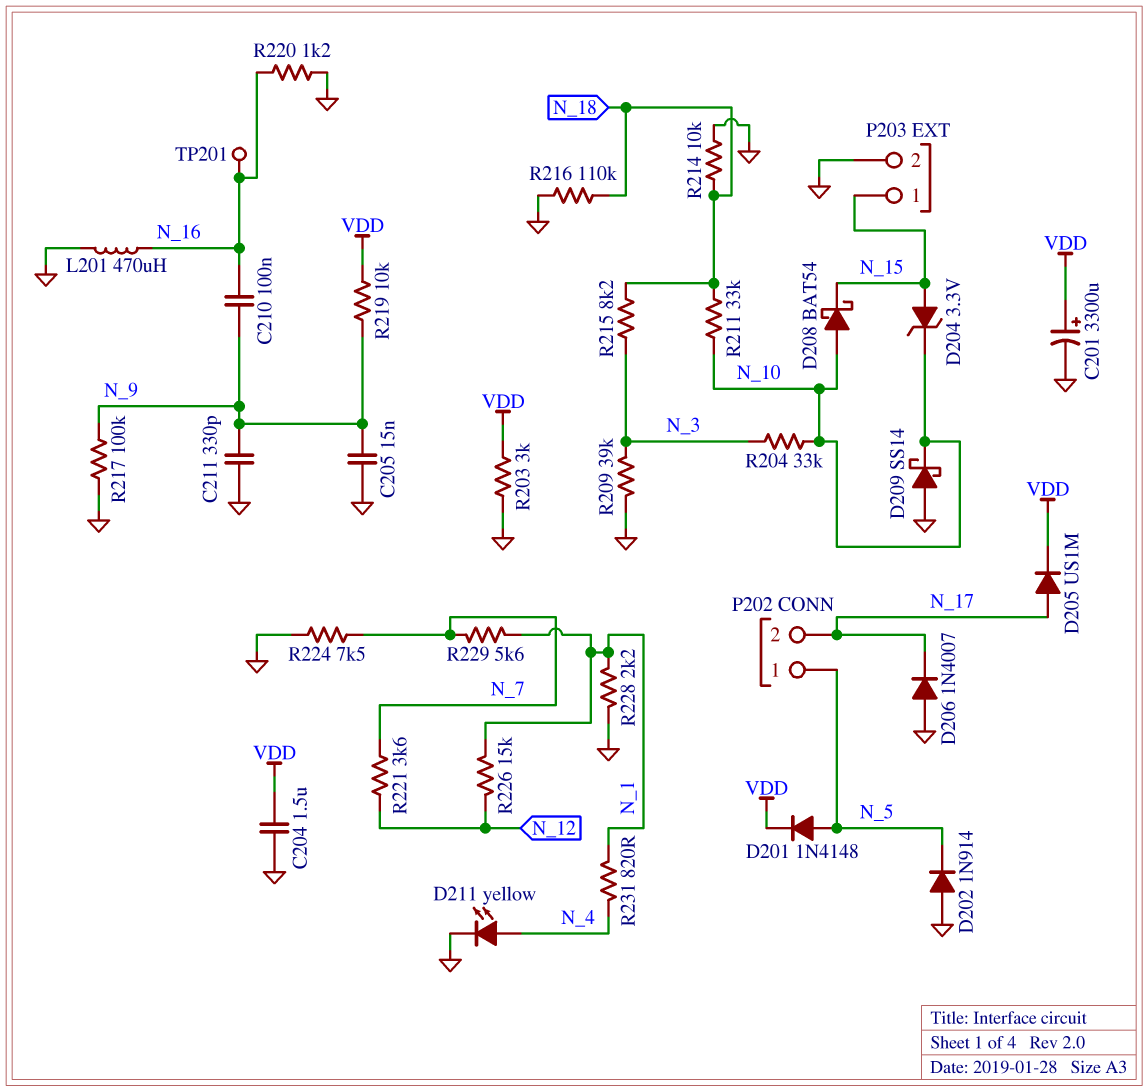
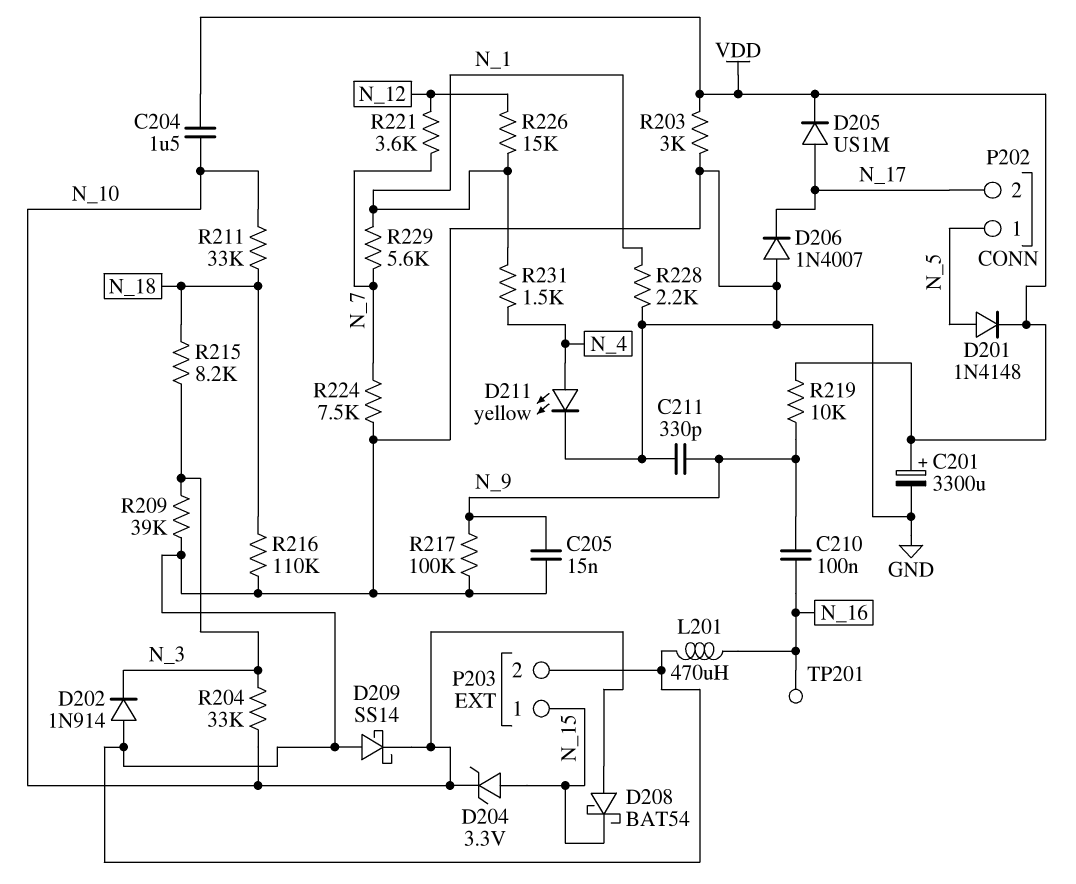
C204: 1.5uF (GND, VDD) -> 1.5uF (N_10, VDD)
D202: diode 1N914 (A GND, K N_5) -> diode 1N914 (A GND, K N_3)
R214: 10k (GND, N_18) -> none
R220: 1.2k (GND, N_16) -> none
R231: 820 (N_1, N_4) -> 1.5k (N_1, N_4)

